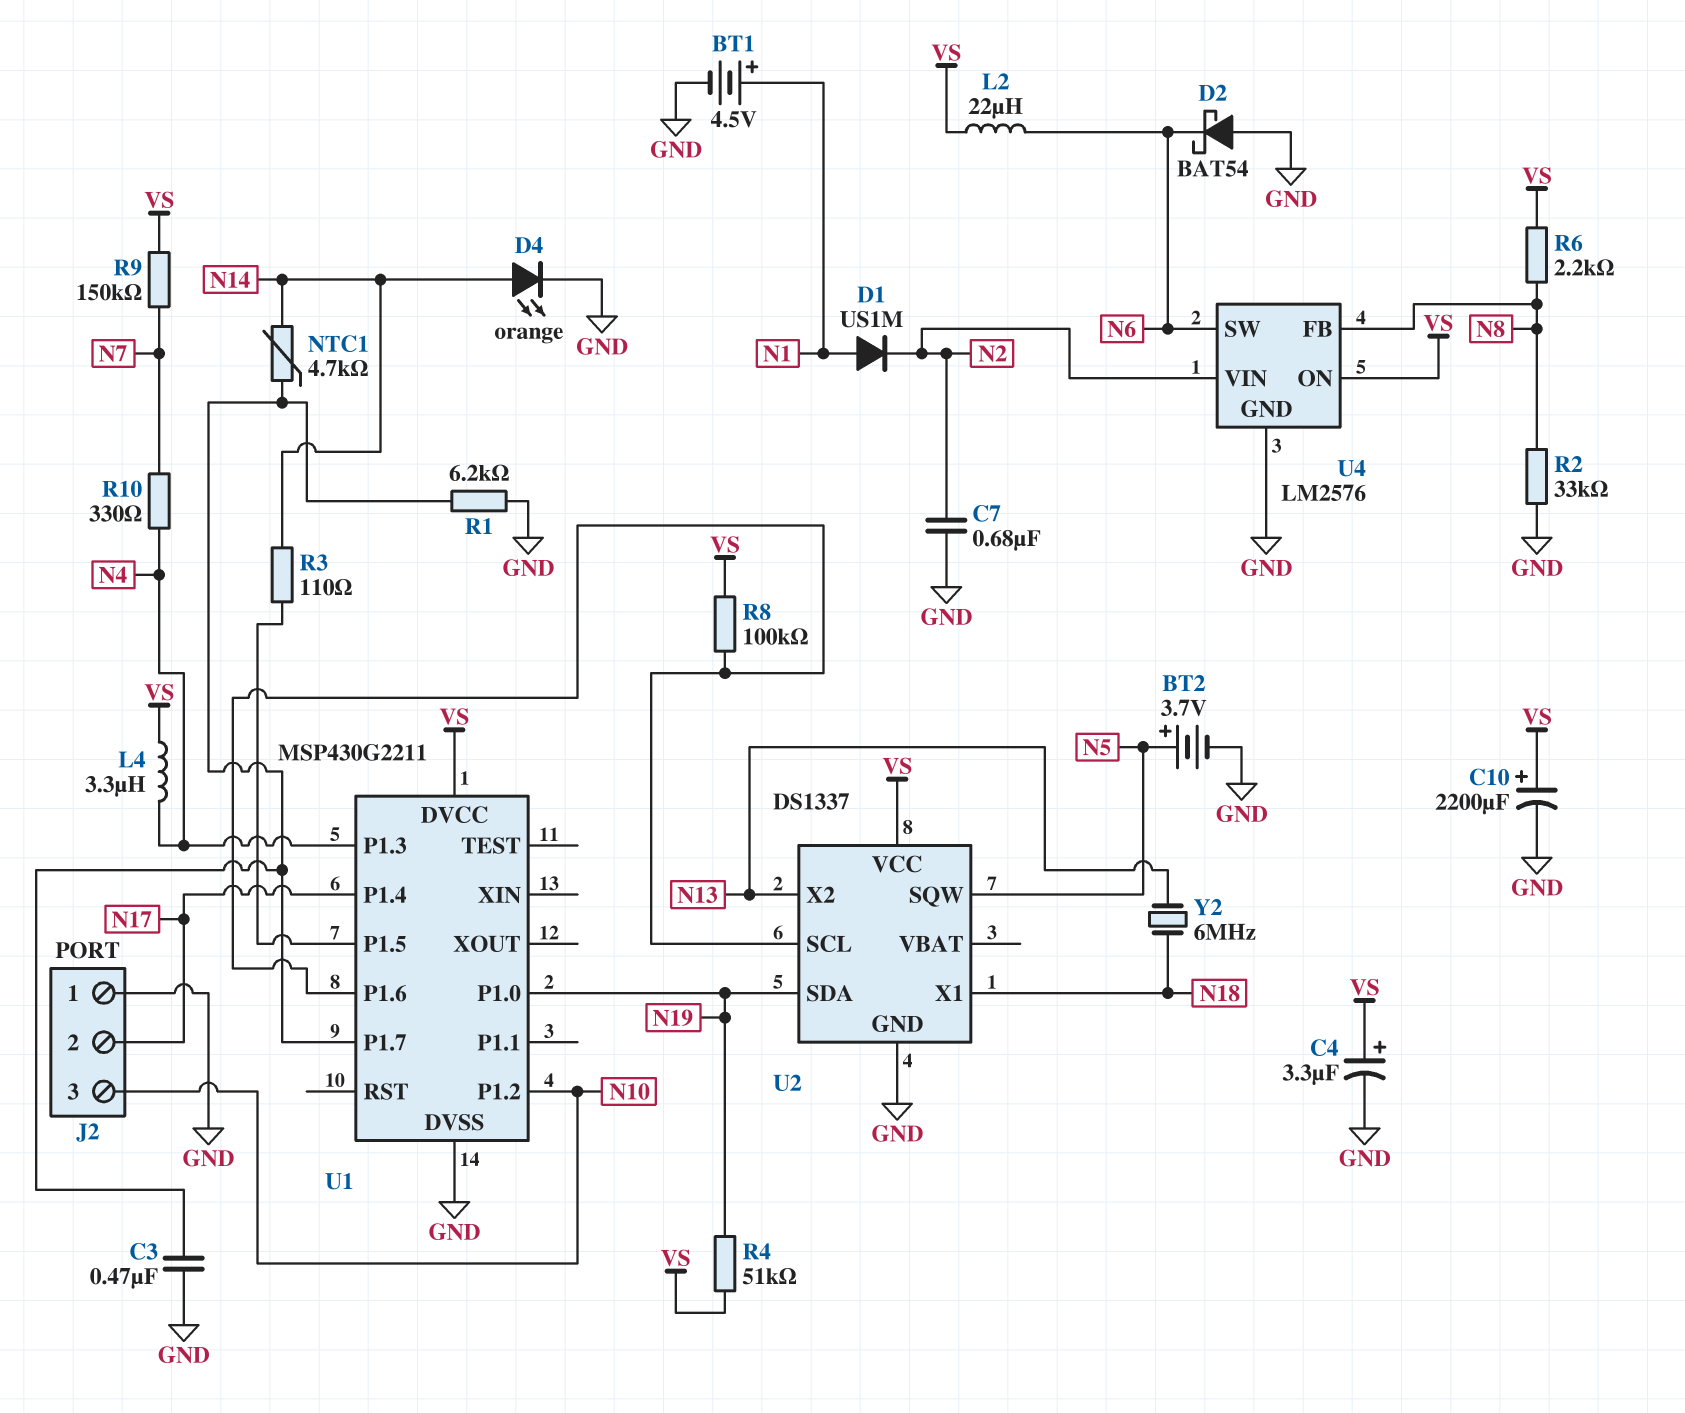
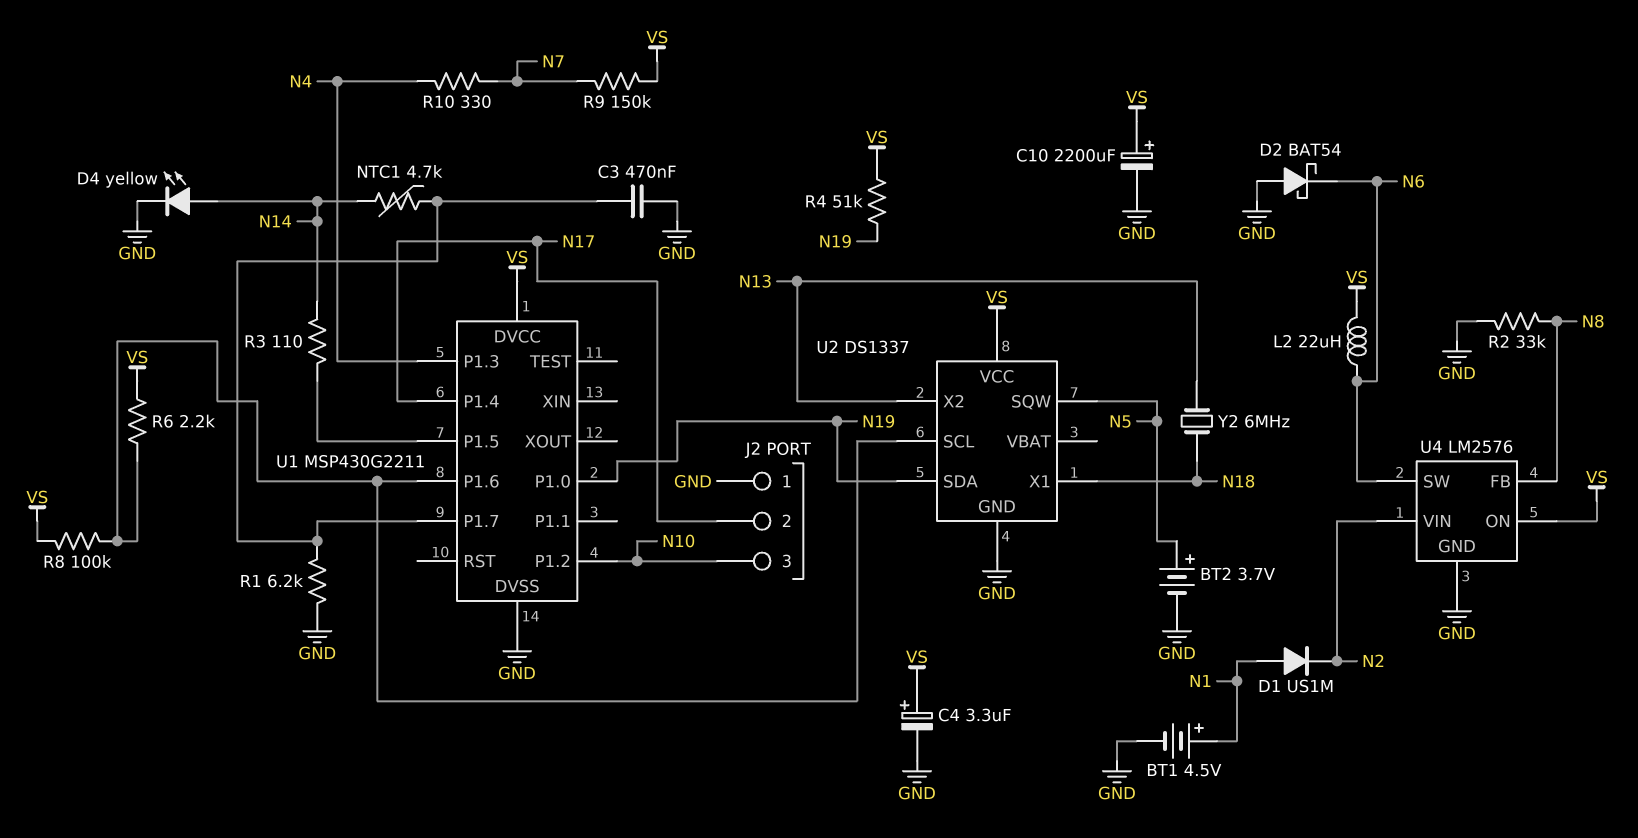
C7: 680nF (GND, N2) -> none
D4: LED orange (A N14, K GND) -> LED yellow (A N14, K GND)
L4: 3.3uH (N4, VS) -> none
R6: 2.2k (N8, VS) -> 2.2k (U1/P1.6, VS)

